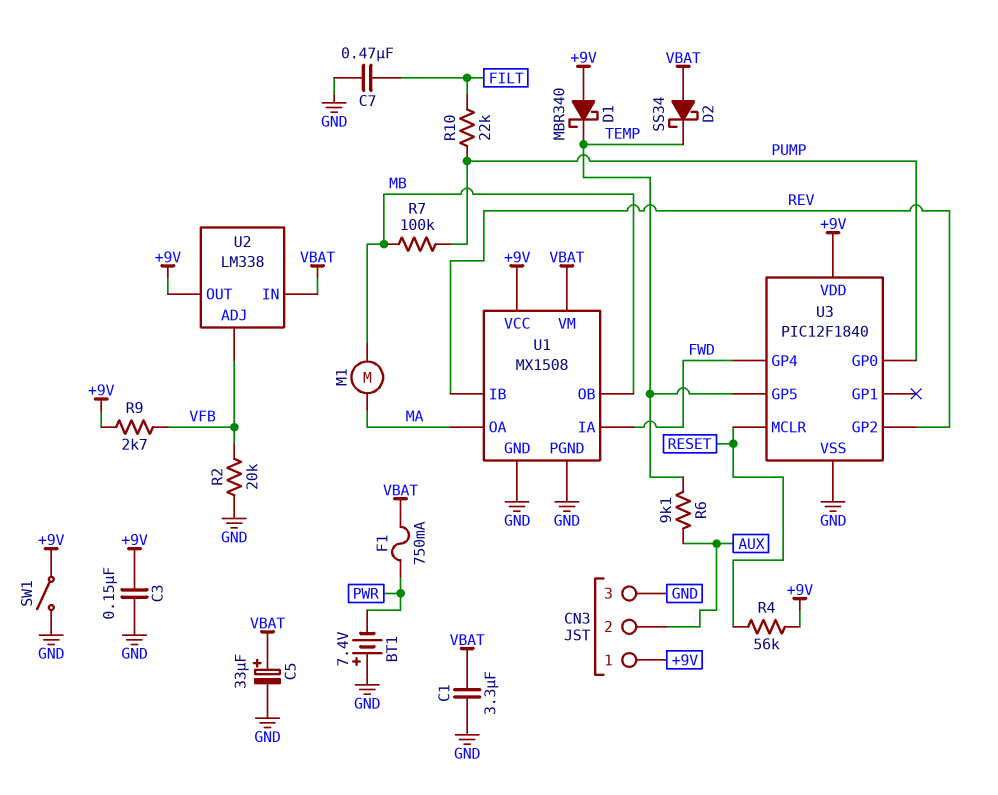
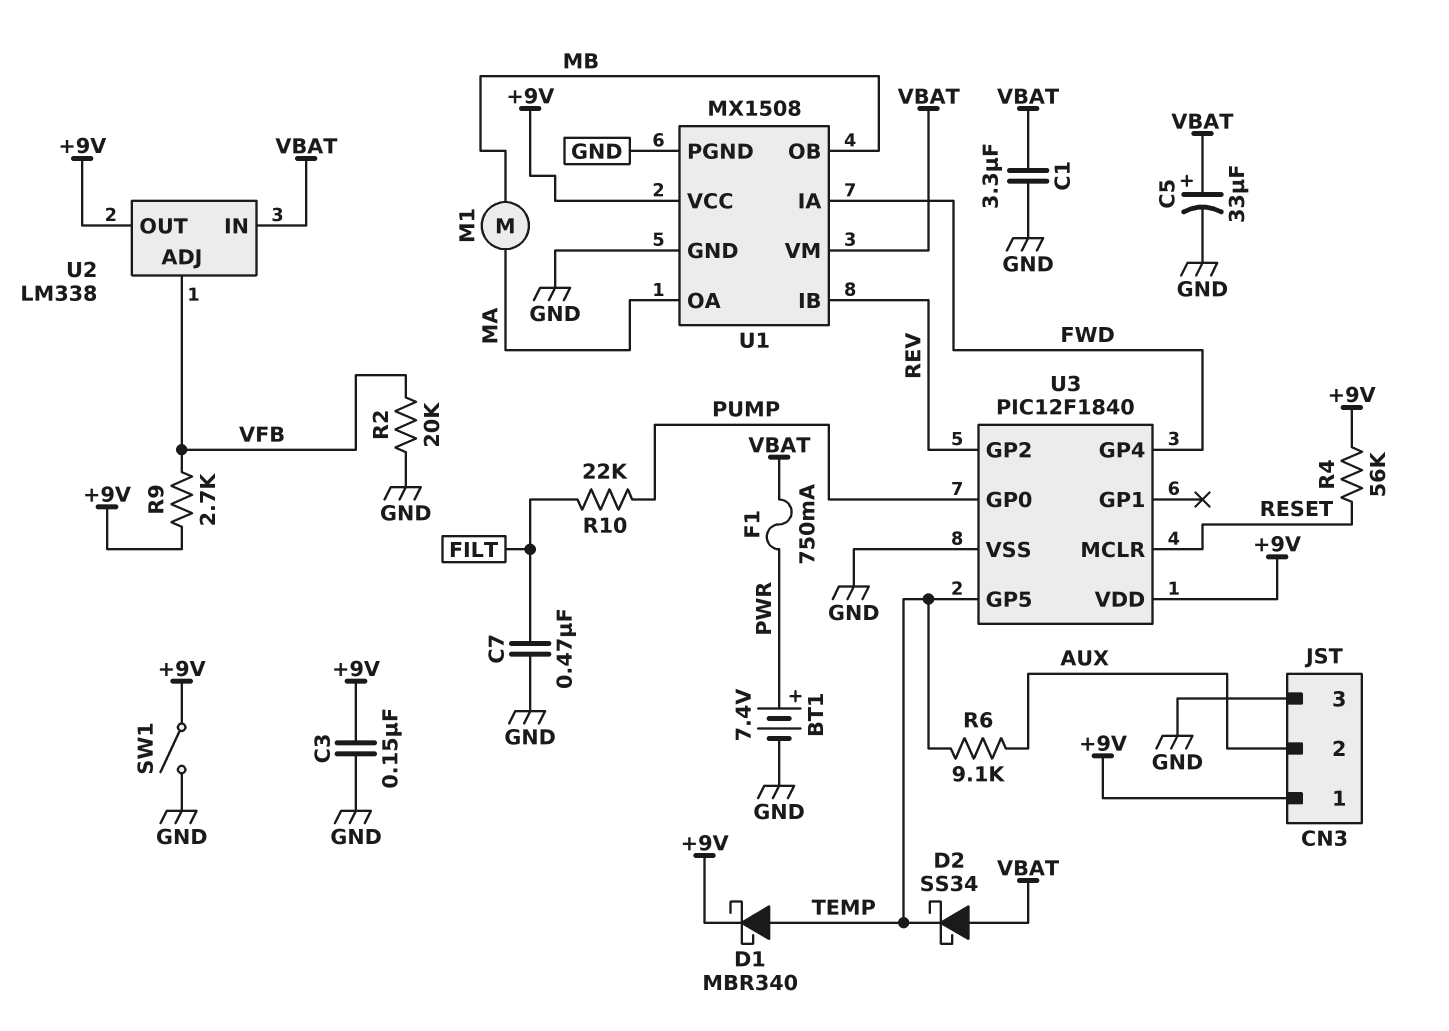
BT1: 7.4V (plus GND, minus PWR) -> 7.4V (plus PWR, minus GND)
D1: schottky MBR340 (A +9V, K TEMP) -> schottky MBR340 (A TEMP, K +9V)
R7: 100k (MB, PUMP) -> none

